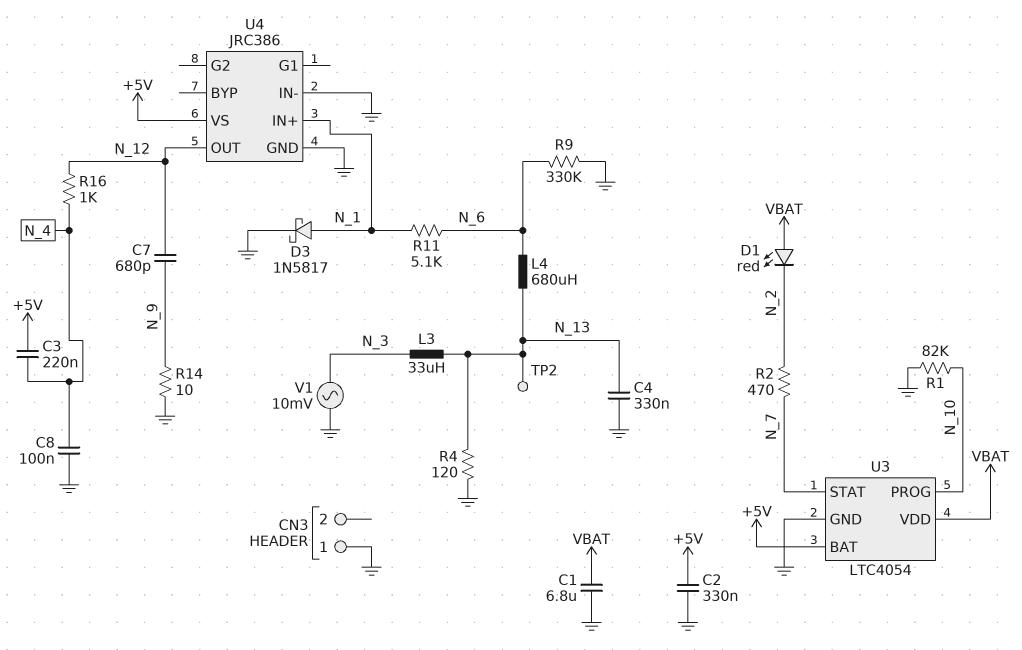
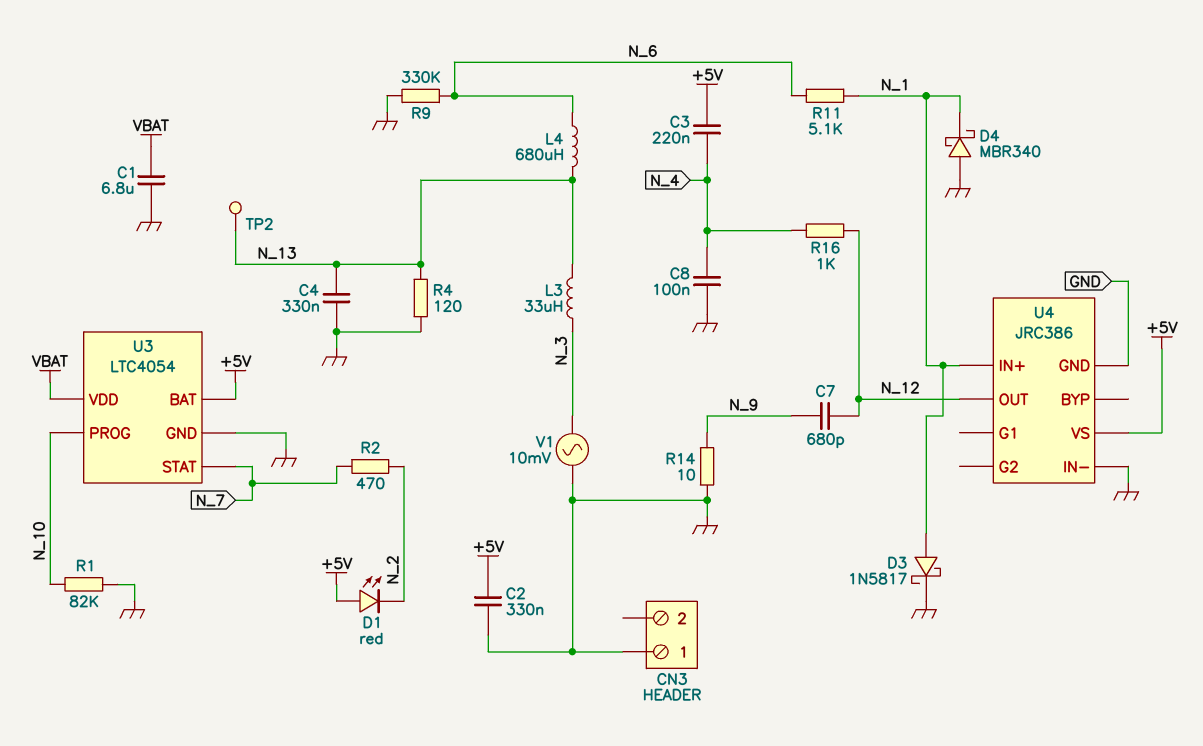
D1: LED red (A VBAT, K N_2) -> LED red (A +5V, K N_2)
D4: none -> schottky MBR340 (A GND, K N_1)

